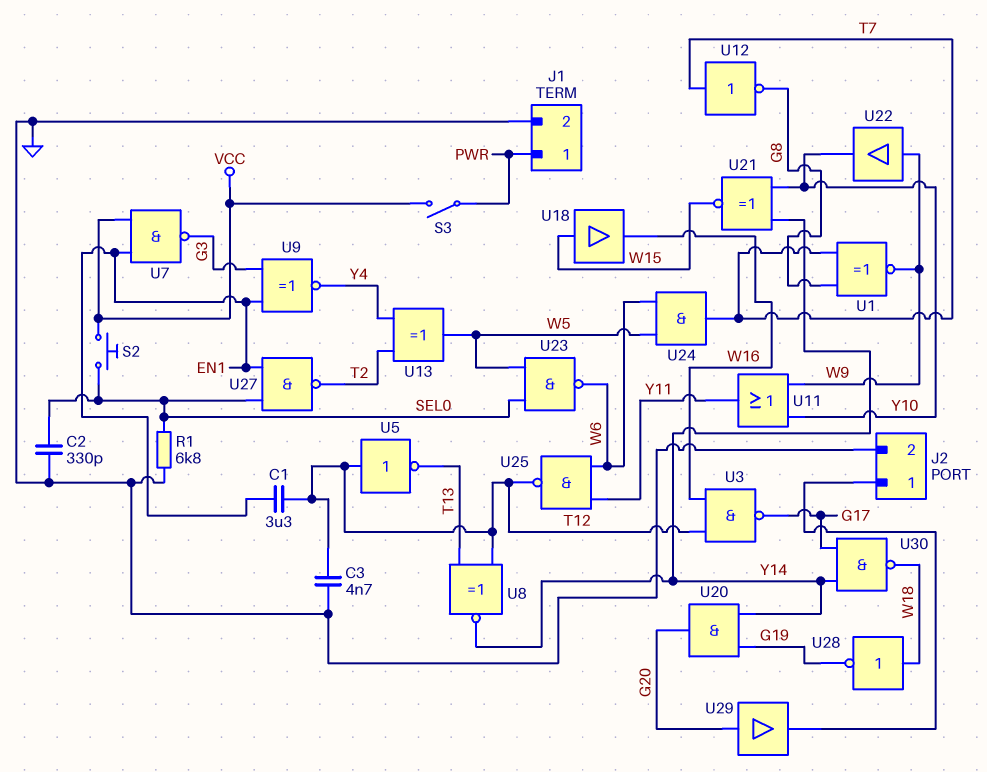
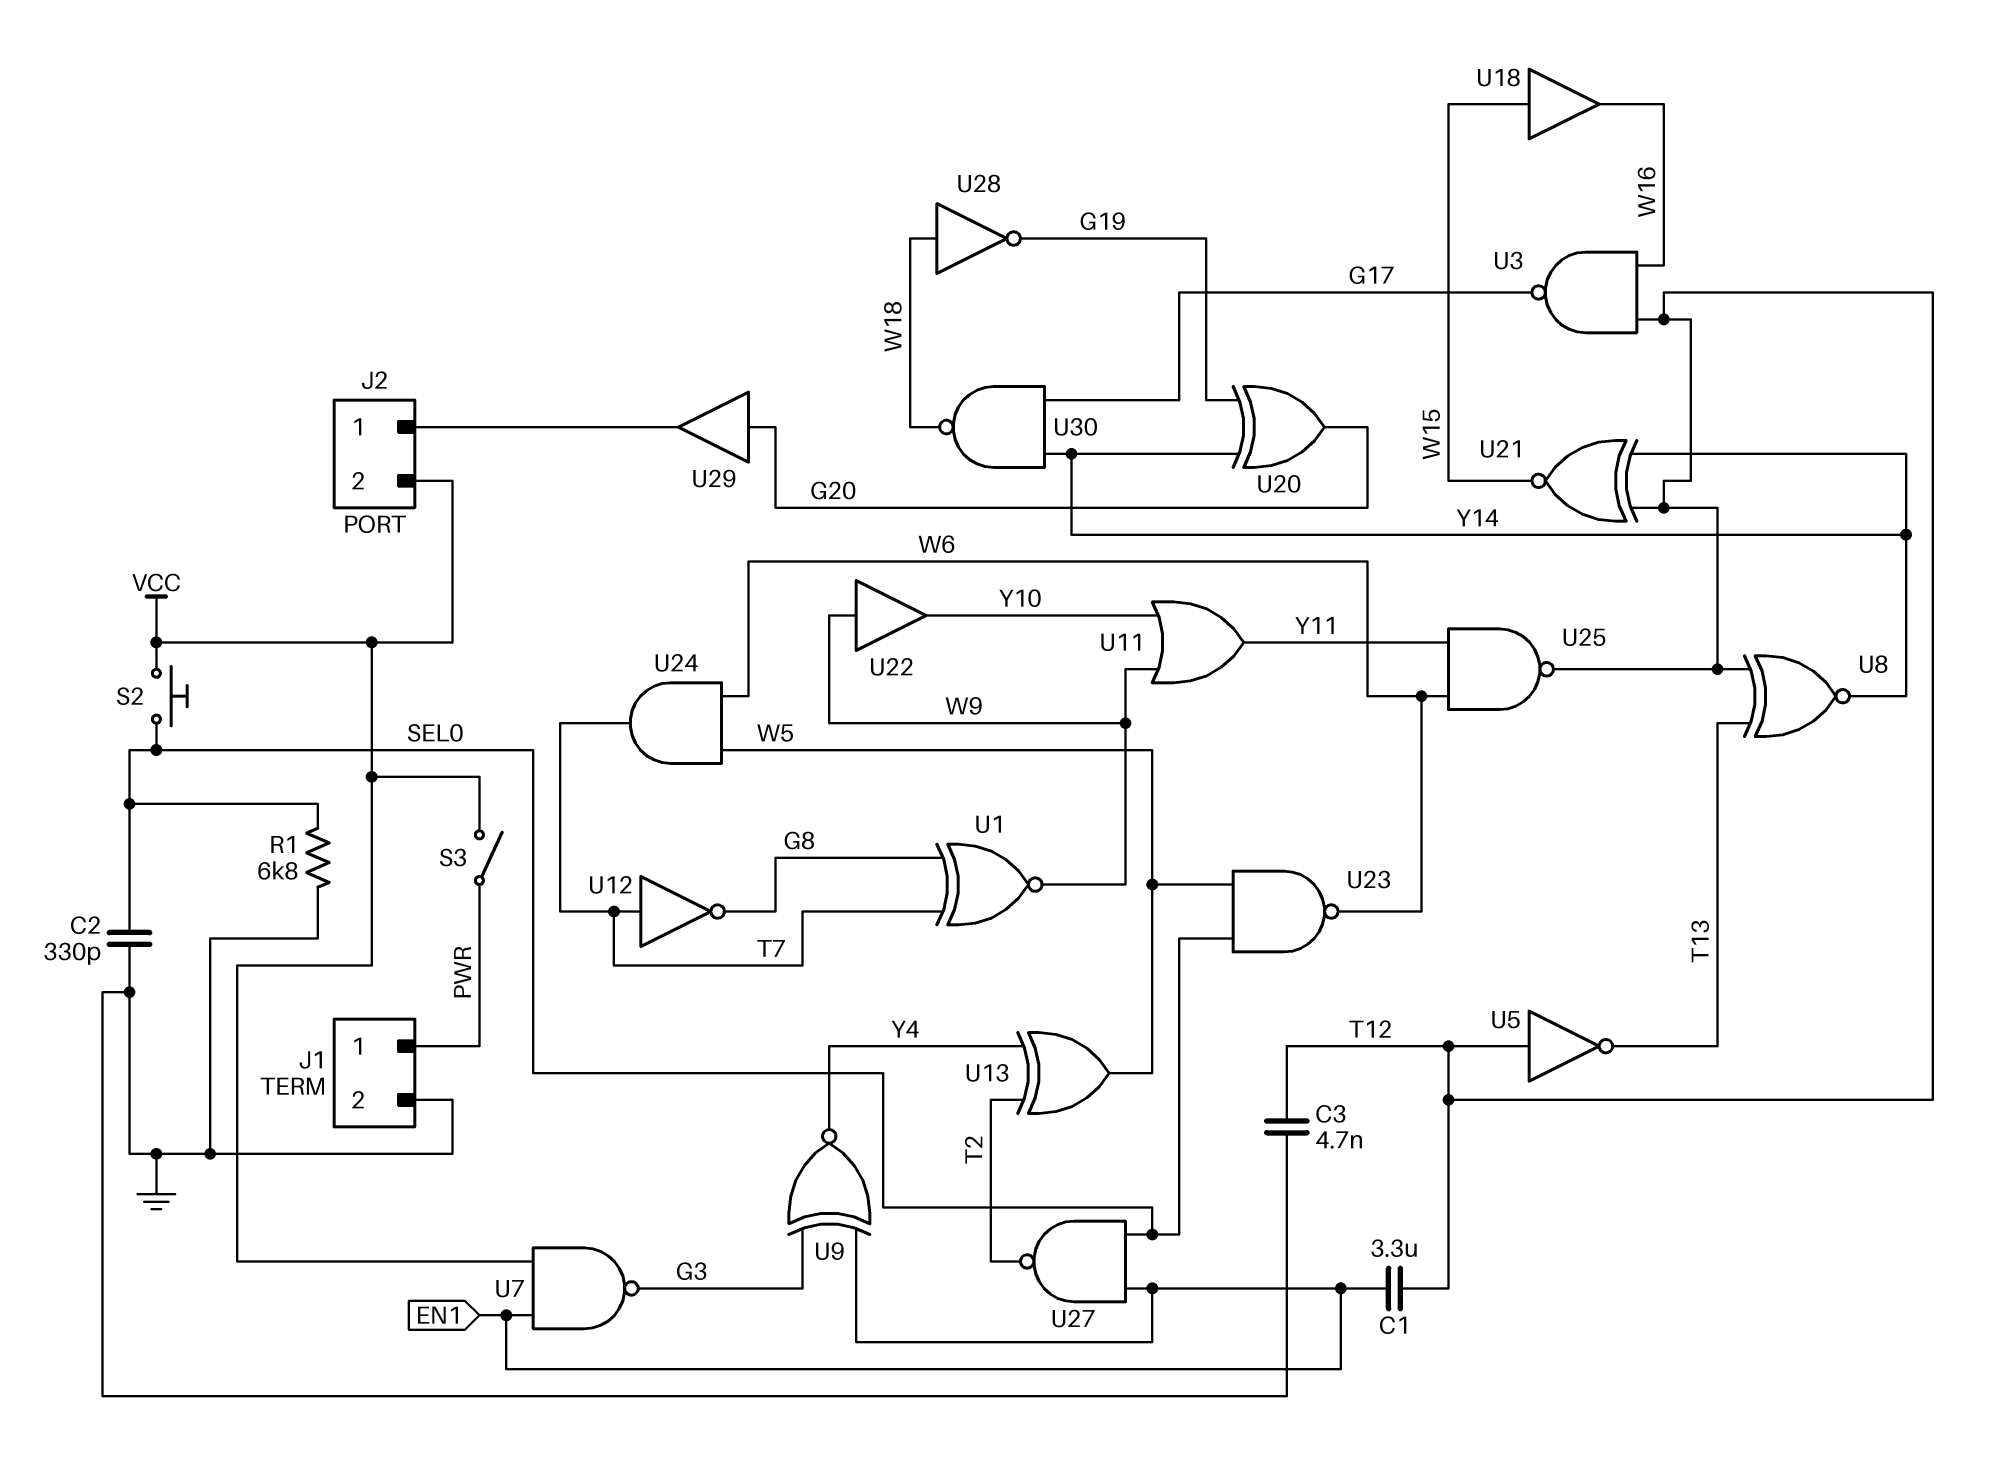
J2 pin 2: GND -> VCC
U20: AND (in G19, in Y14, out G20) -> XOR (in G19, in Y14, out G20)
U21: XNOR (in Y10, in Y14, out W15) -> XNOR (in T12, in Y14, out W15)

